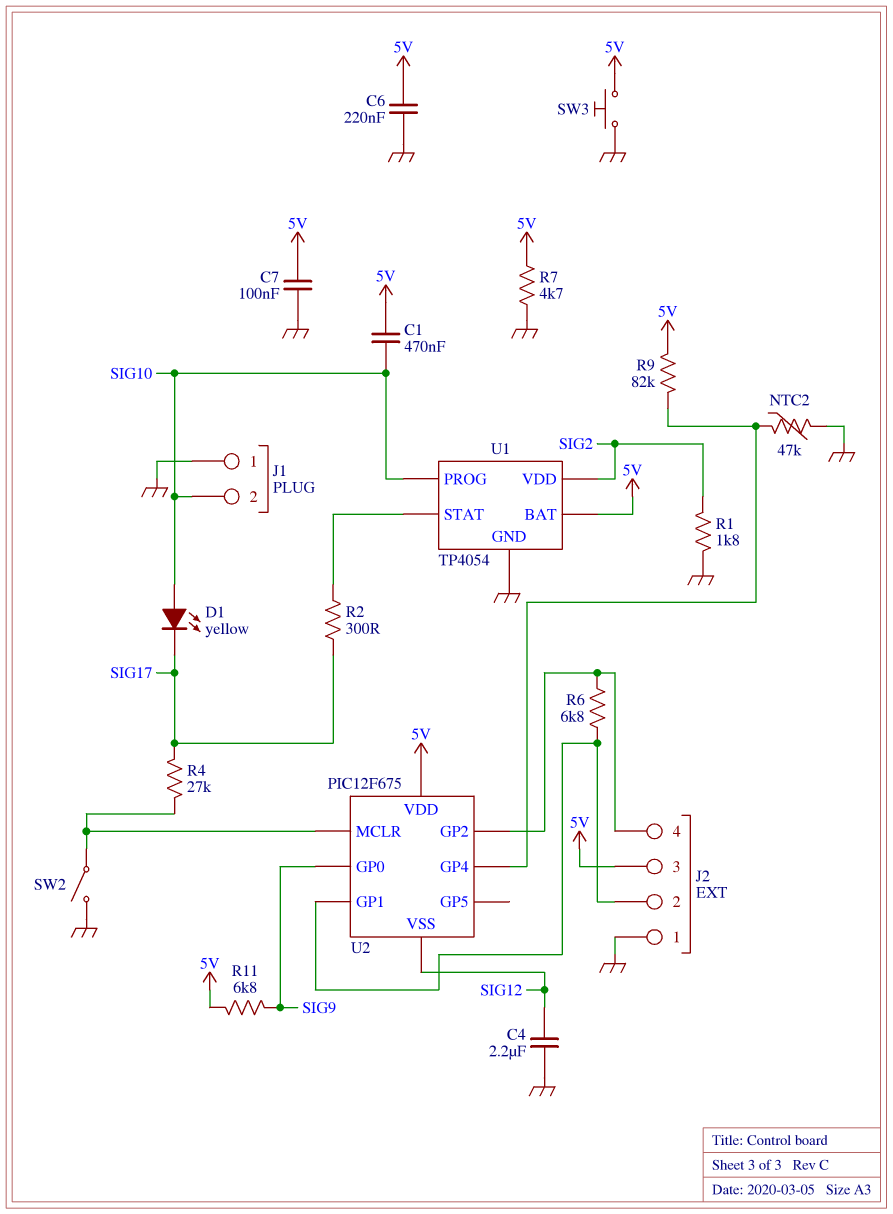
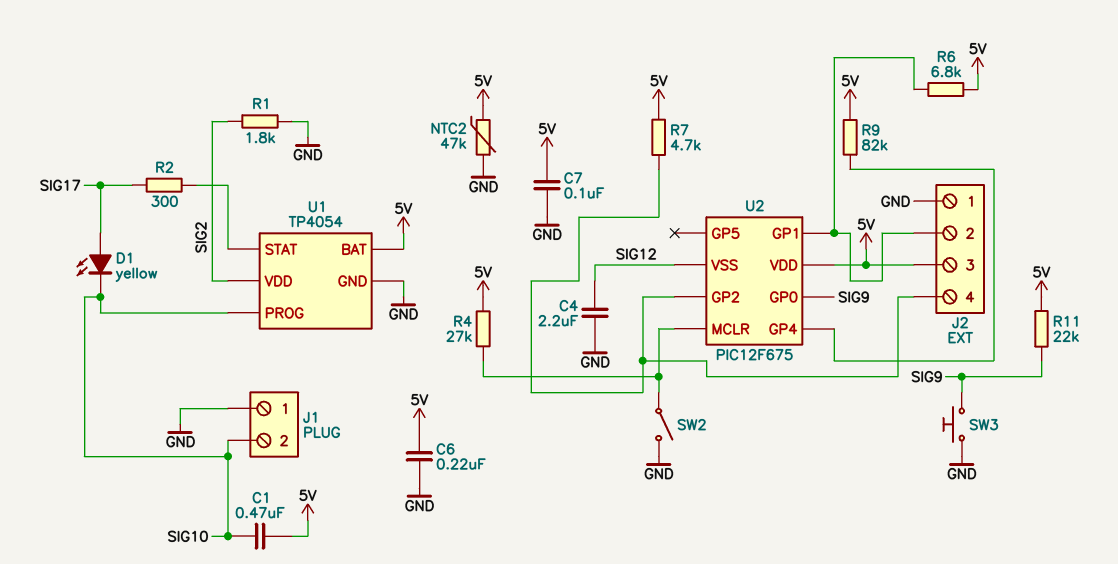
D1: LED yellow (A SIG10, K SIG17) -> LED yellow (A SIG17, K SIG10)
NTC2: 47k (GND, U2/GP4) -> 47k (5V, GND)
R4: 27k (SIG17, U2/MCLR) -> 27k (5V, U2/MCLR)
R6: 6.8k (J2/2, J2/4) -> 6.8k (5V, J2/2)
R7: 4.7k (5V, GND) -> 4.7k (5V, J2/4)
R11: 6.8k (5V, SIG9) -> 22k (5V, SIG9)
SW3: button (5V, GND) -> button (GND, SIG9)

